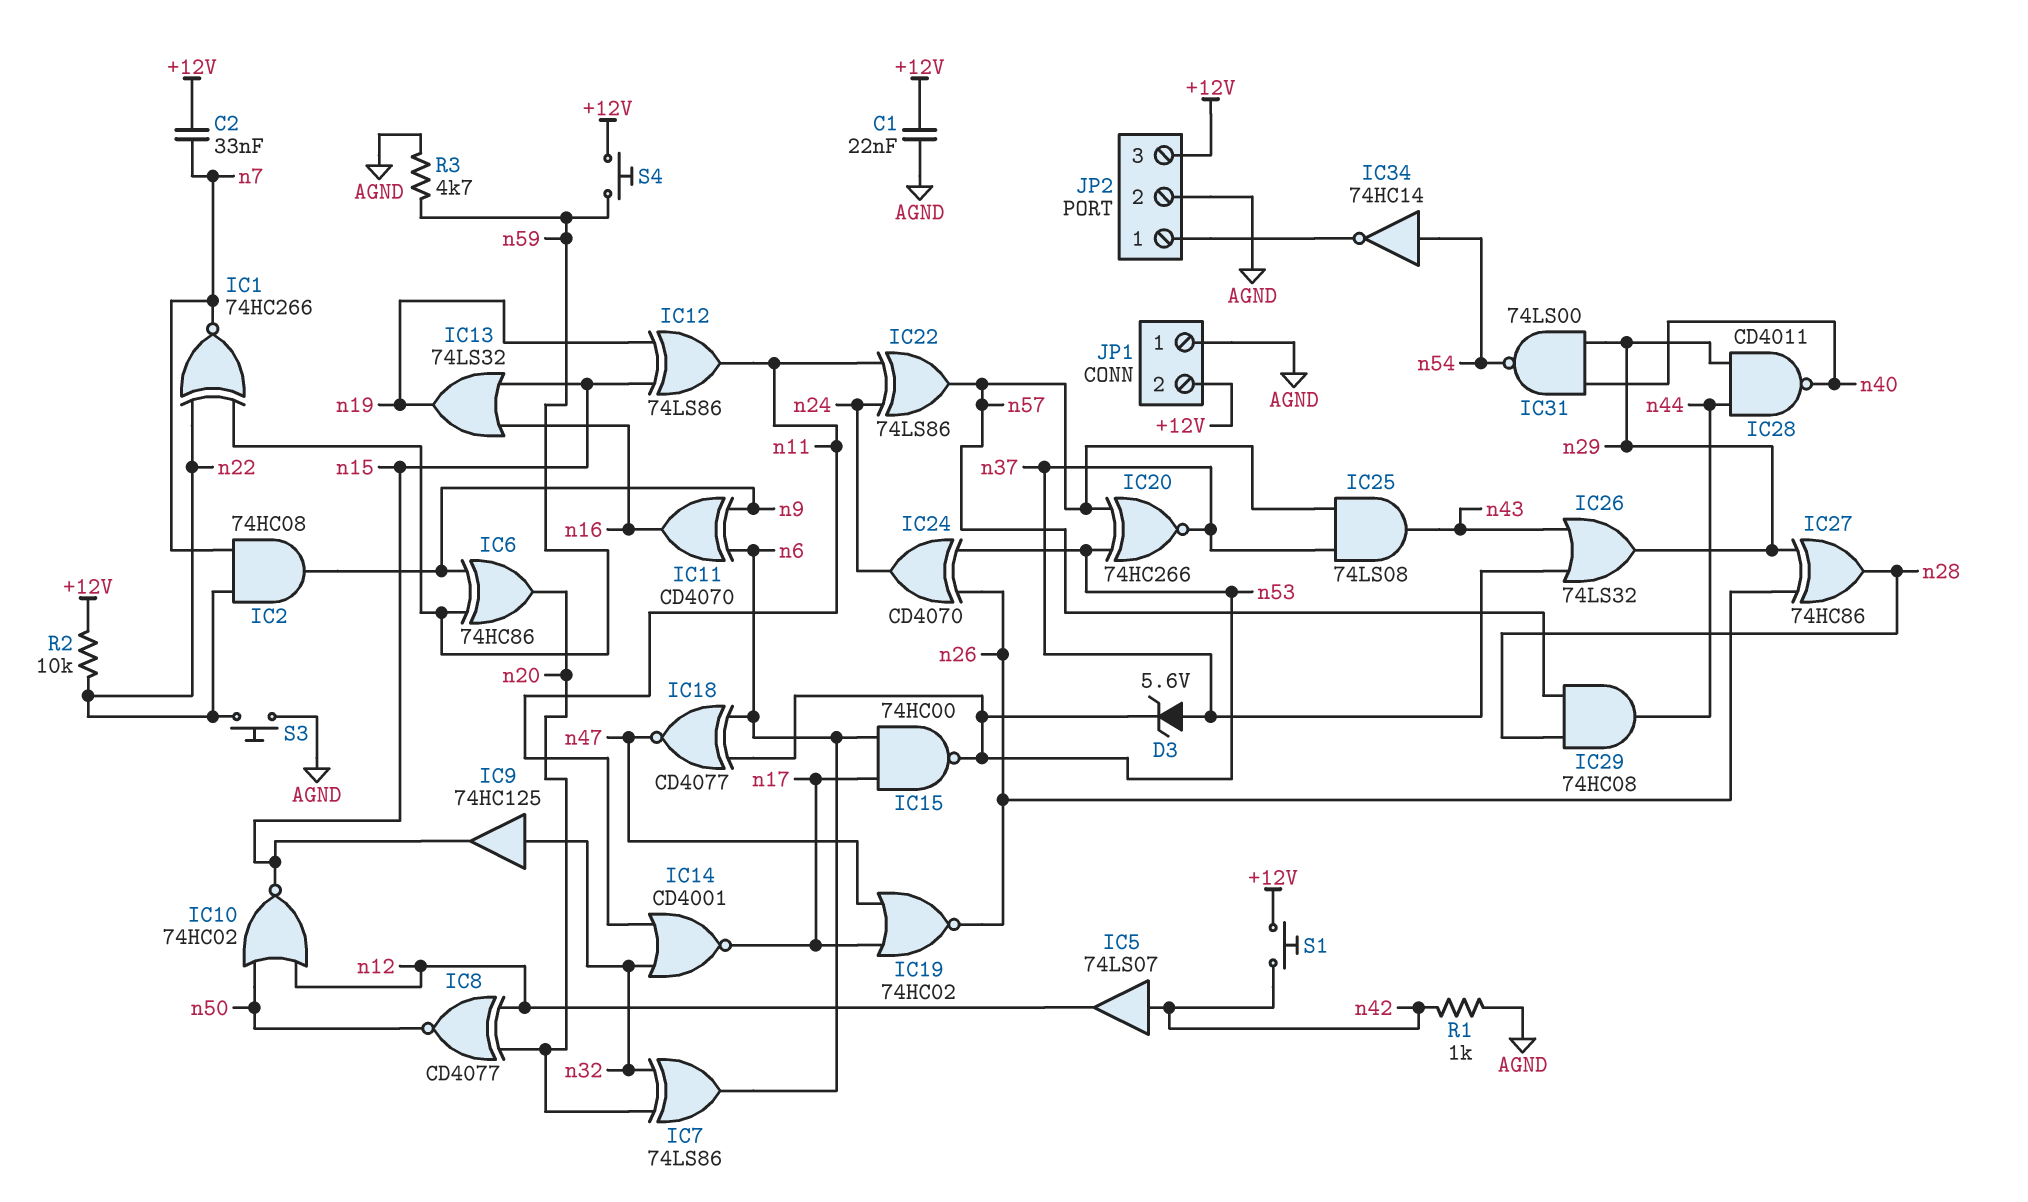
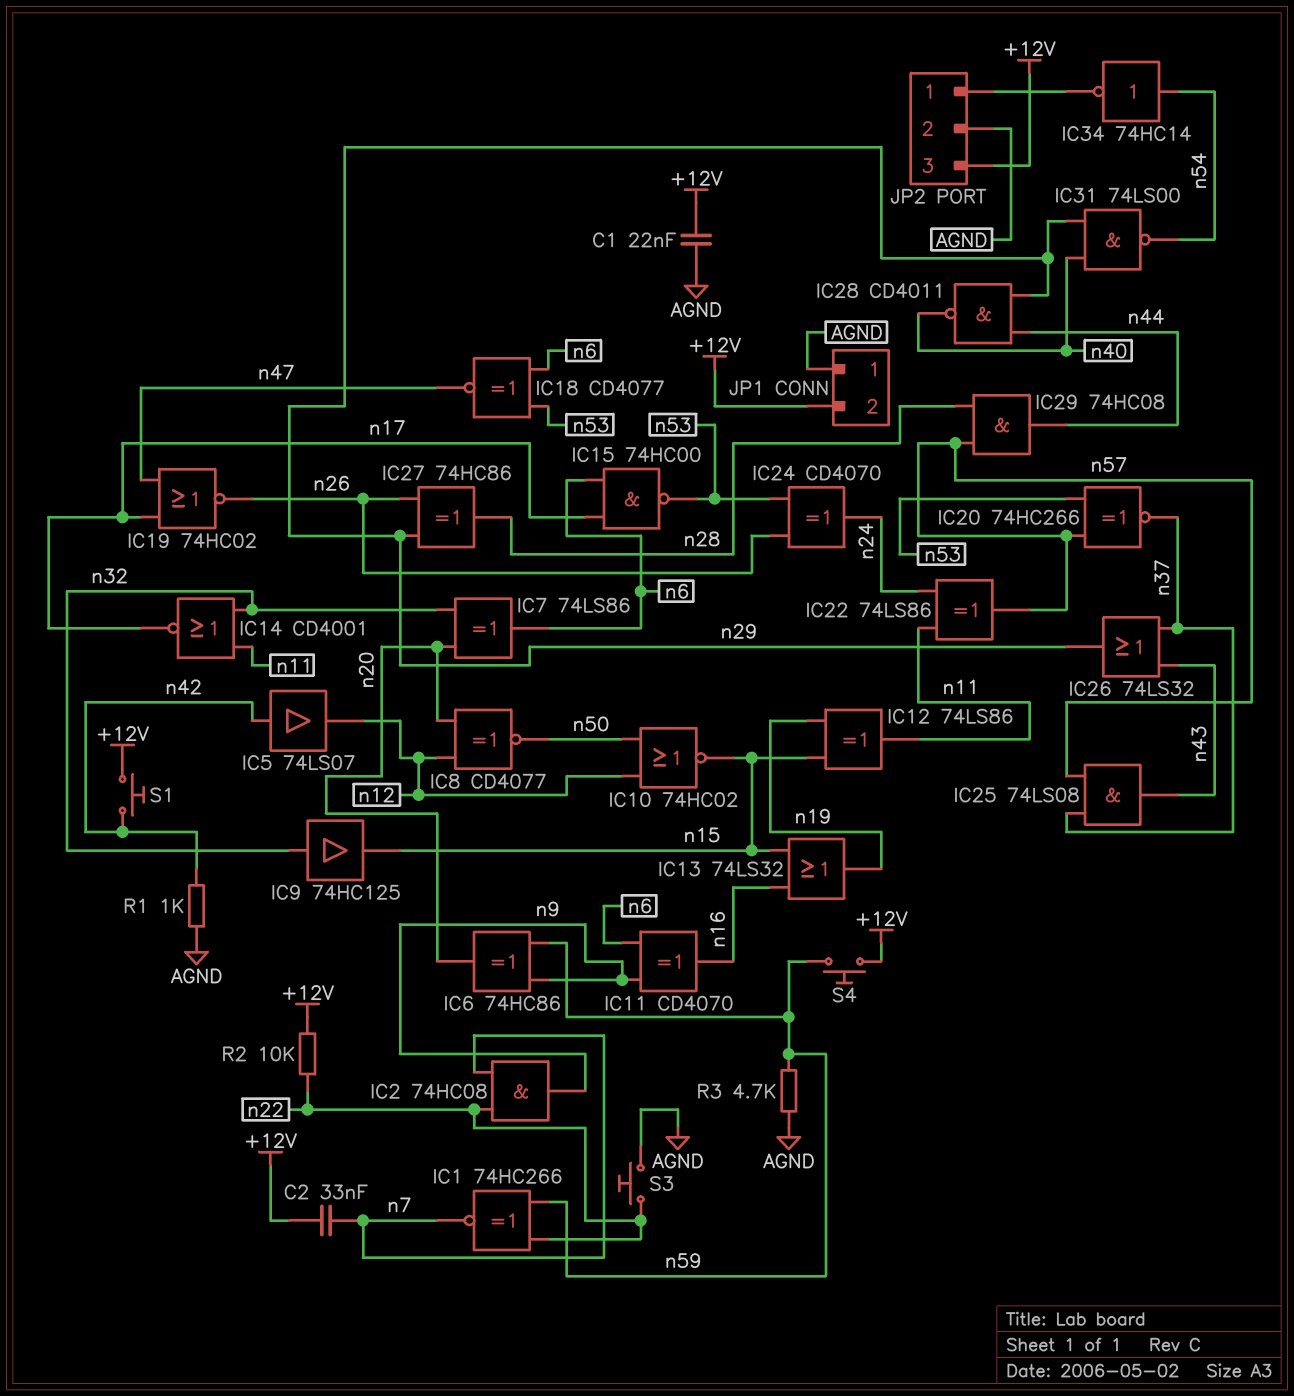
D3: zener 5.6V (A n37, K n53) -> none

